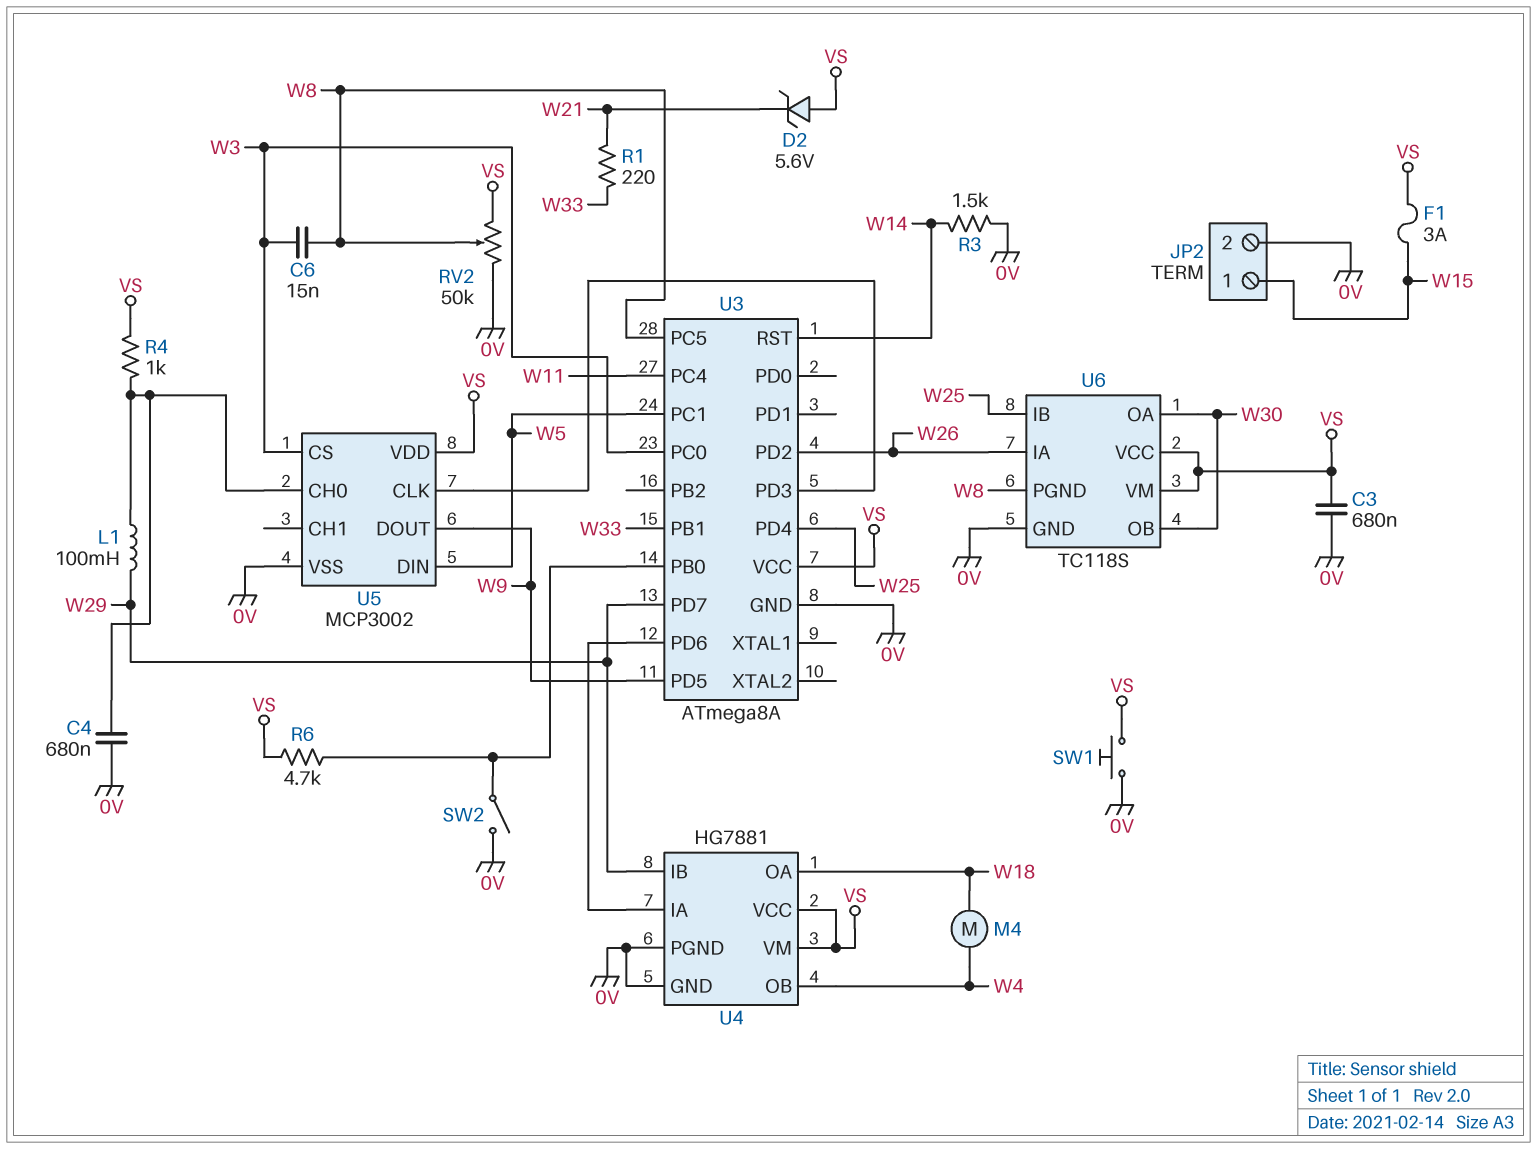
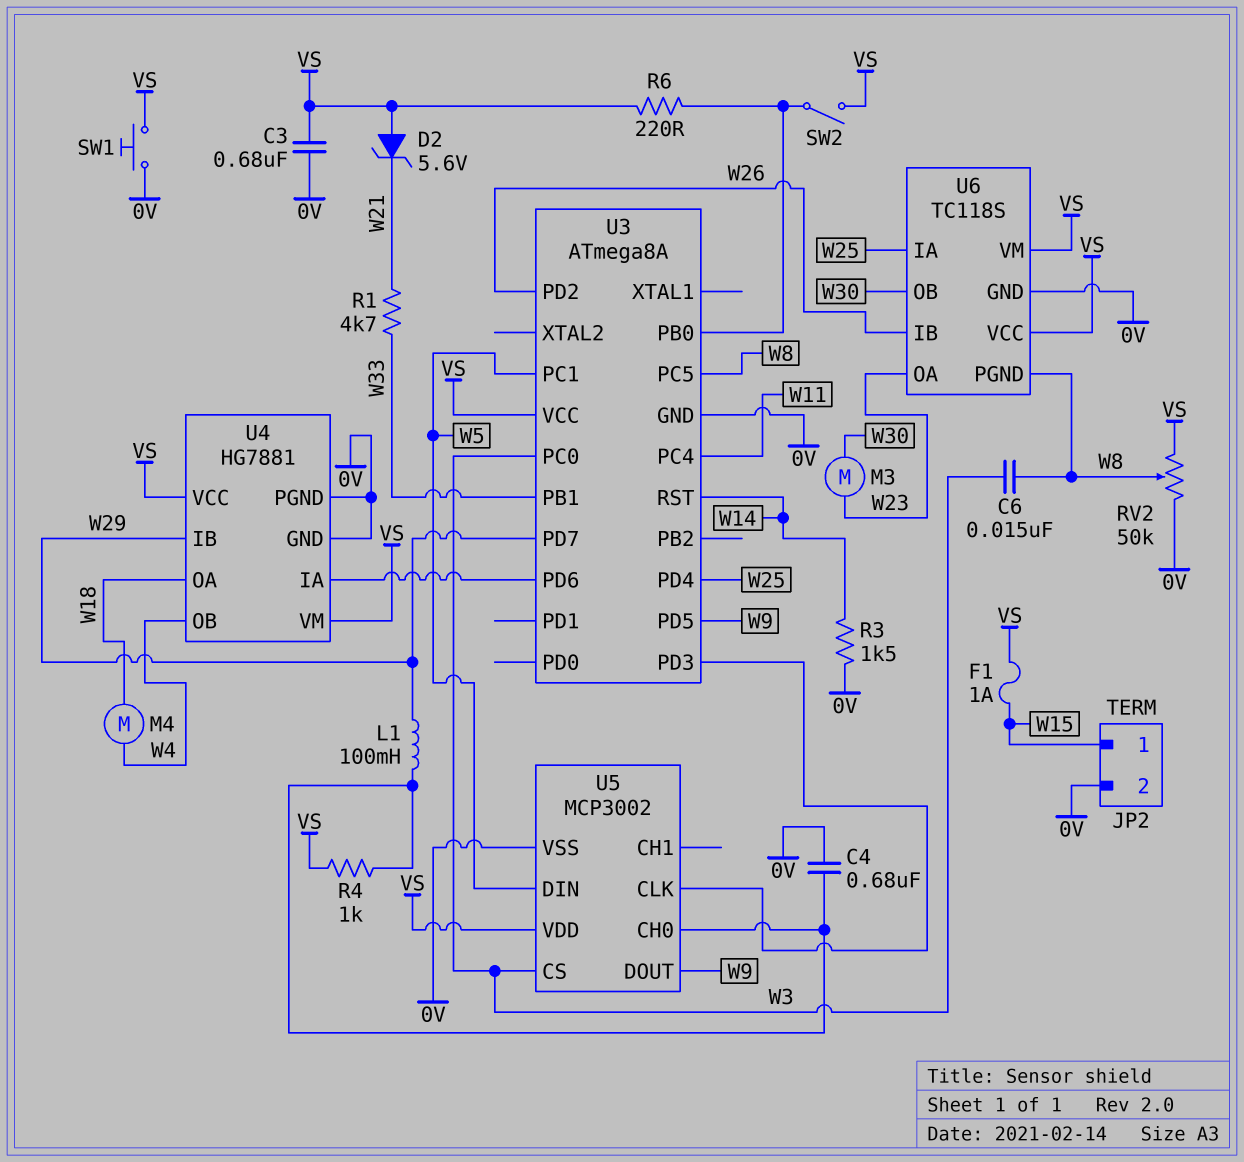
F1: 3A (VS, W15) -> 1A (VS, W15)
M3: none -> motor (W23, W30)
R1: 220 (W21, W33) -> 4.7k (W21, W33)
R6: 4.7k (U3/PB0, VS) -> 220 (U3/PB0, VS)
SW2: switch (0V, U3/PB0) -> switch (U3/PB0, VS)
U6 pin IA: W26 -> W25
U6 pin IB: W25 -> W26
U6 pin OA: W30 -> W23

